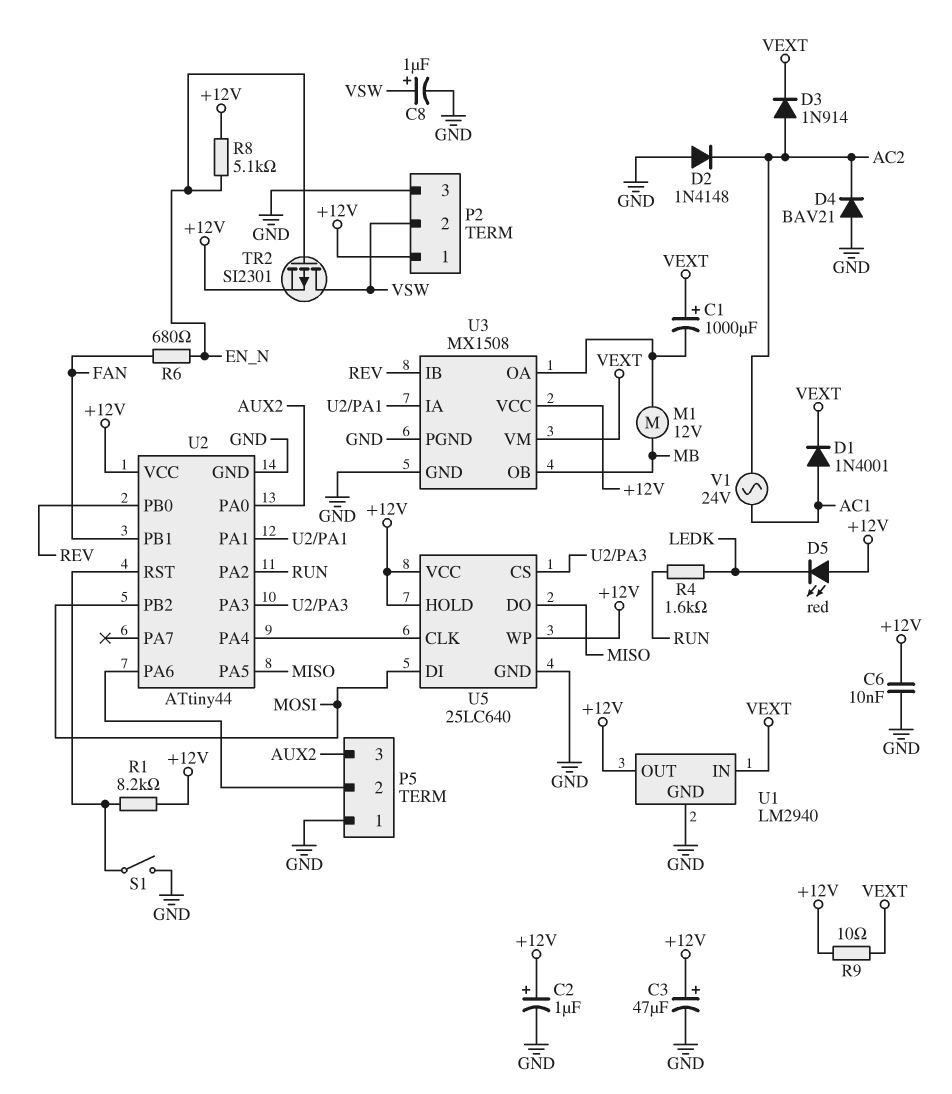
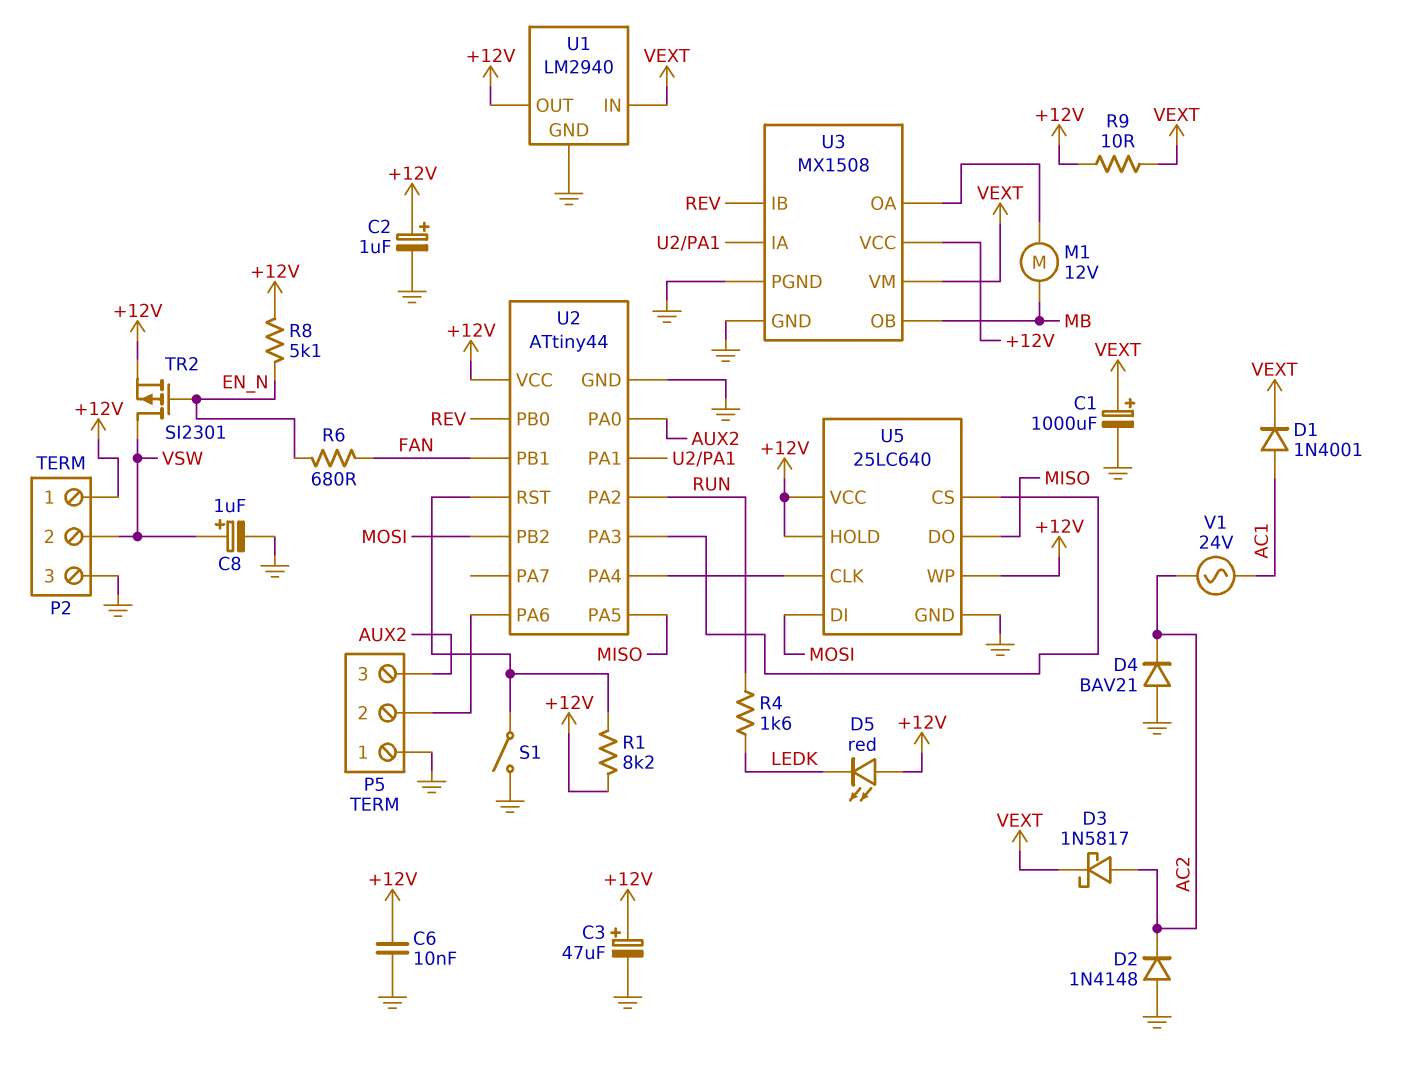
C1: 1000uF (plus VEXT, minus U3/OA) -> 1000uF (plus VEXT, minus GND)
D3: diode 1N914 (A AC2, K VEXT) -> schottky 1N5817 (A AC2, K VEXT)

